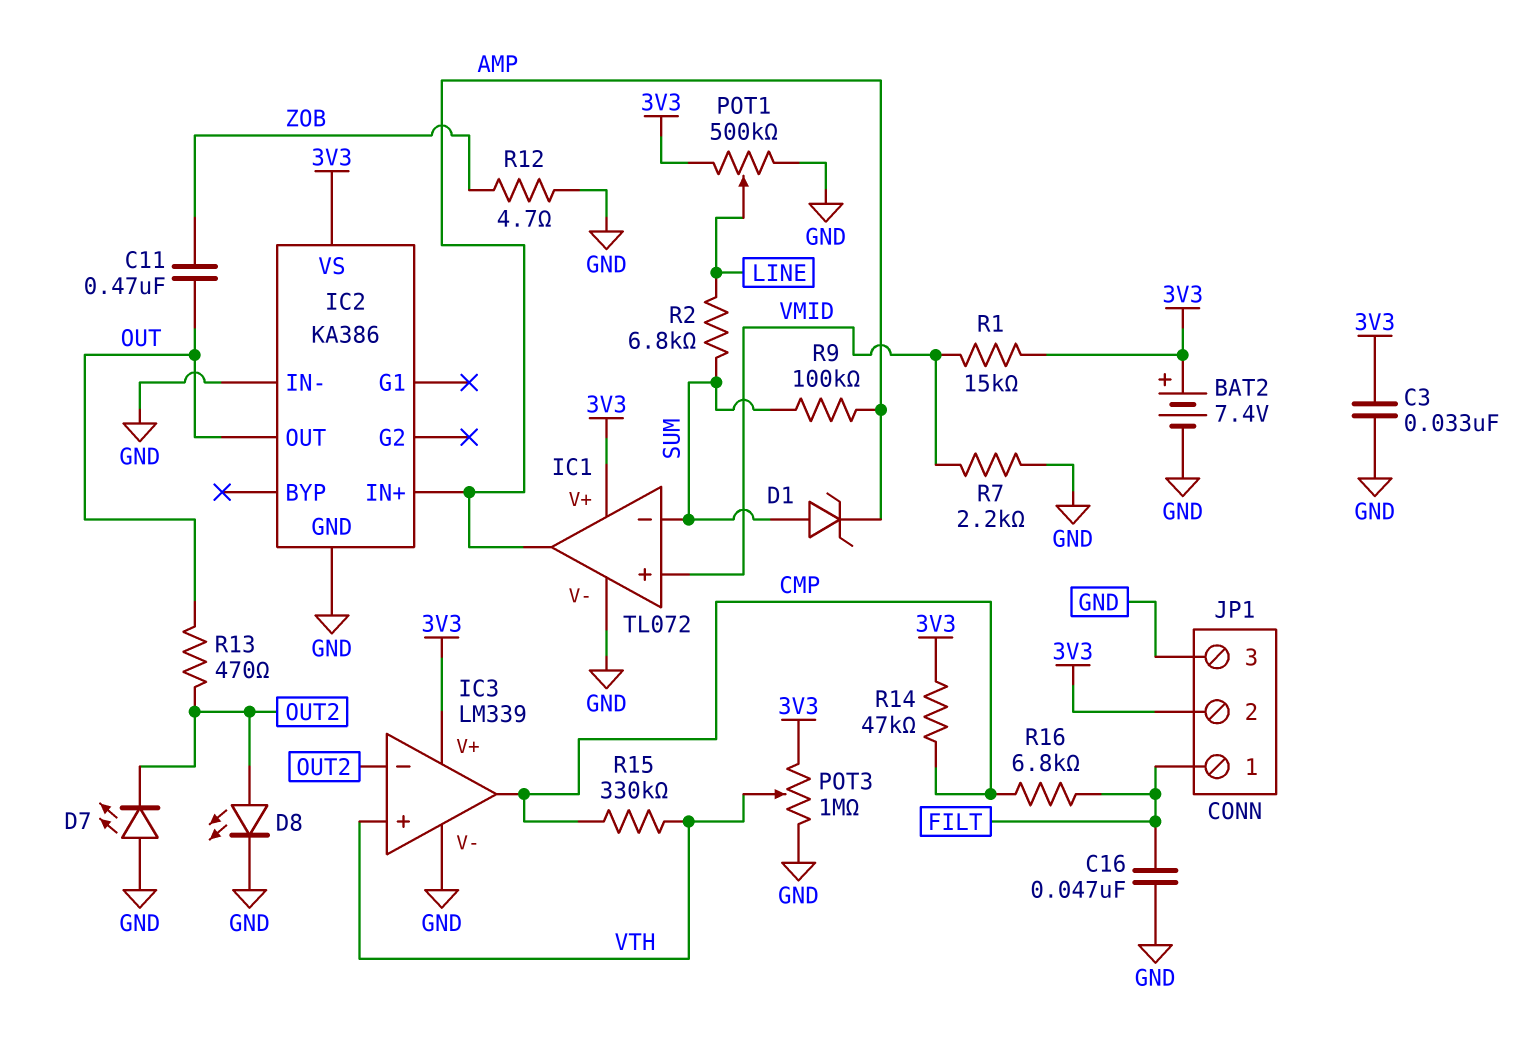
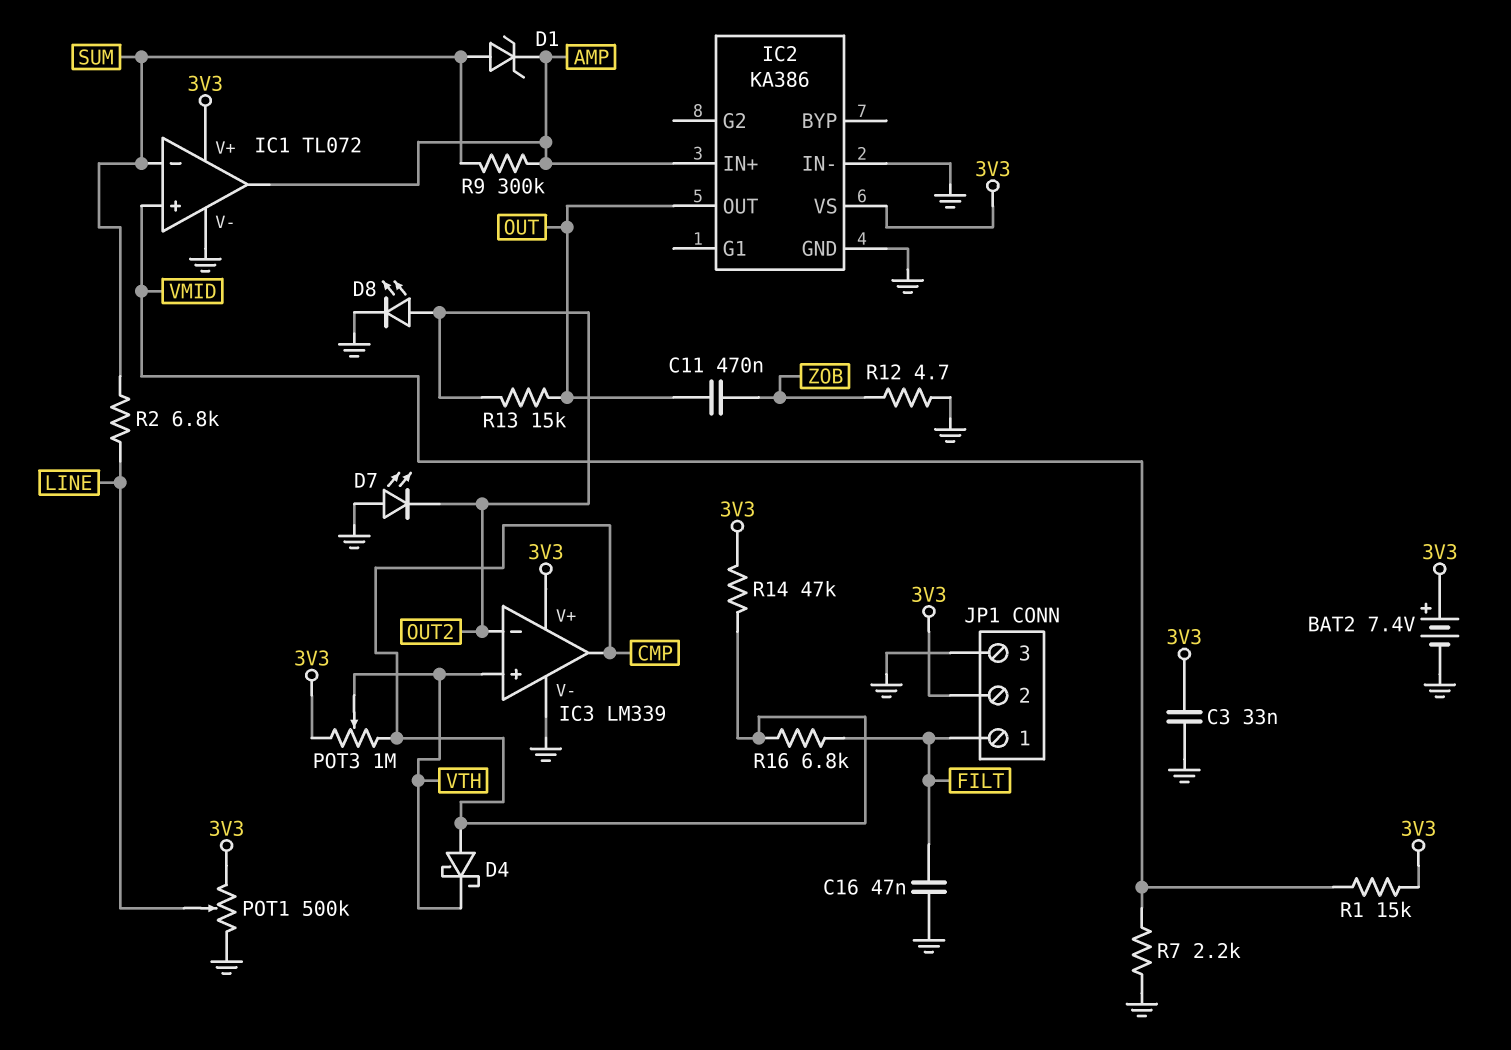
D4: none -> schottky (A CMP, K VTH)
POT3: 1M (3V3, GND, wiper VTH) -> 1M (3V3, CMP, wiper VTH)
R9: 100k (AMP, SUM) -> 300k (AMP, SUM)
R13: 470 (OUT, OUT2) -> 15k (OUT, OUT2)
R15: 330k (CMP, VTH) -> none

